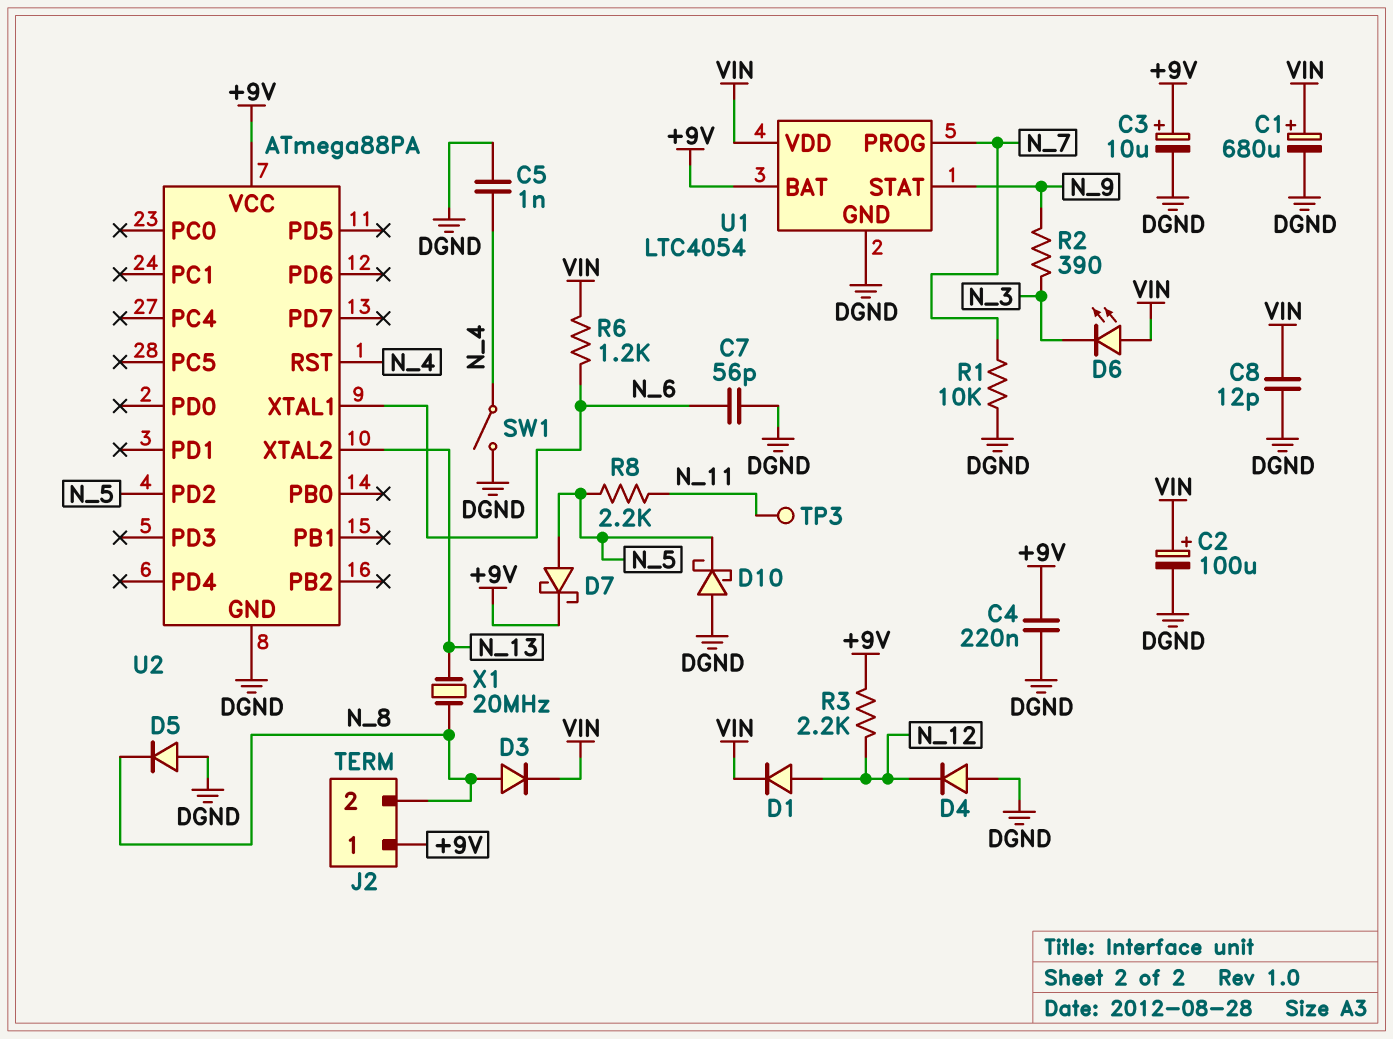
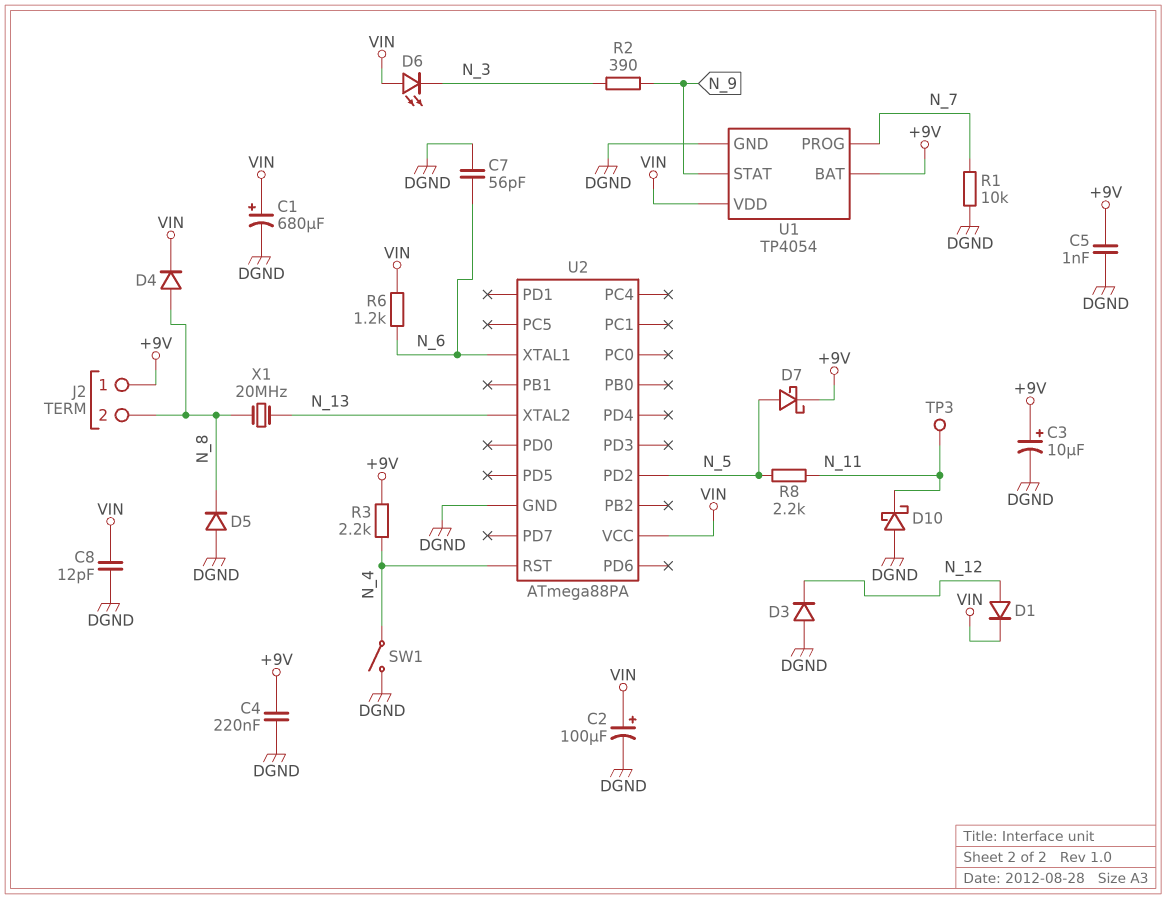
C5: 1nF (DGND, N_4) -> 1nF (+9V, DGND)
D3: diode (A N_8, K VIN) -> diode (A DGND, K N_12)
D4: diode (A DGND, K N_12) -> diode (A N_8, K VIN)
D10: schottky (A DGND, K N_5) -> schottky (A DGND, K N_11)
R3: 2.2k (+9V, N_12) -> 2.2k (+9V, N_4)
U1: LTC4054 -> TP4054
U2 pin VCC: +9V -> VIN

